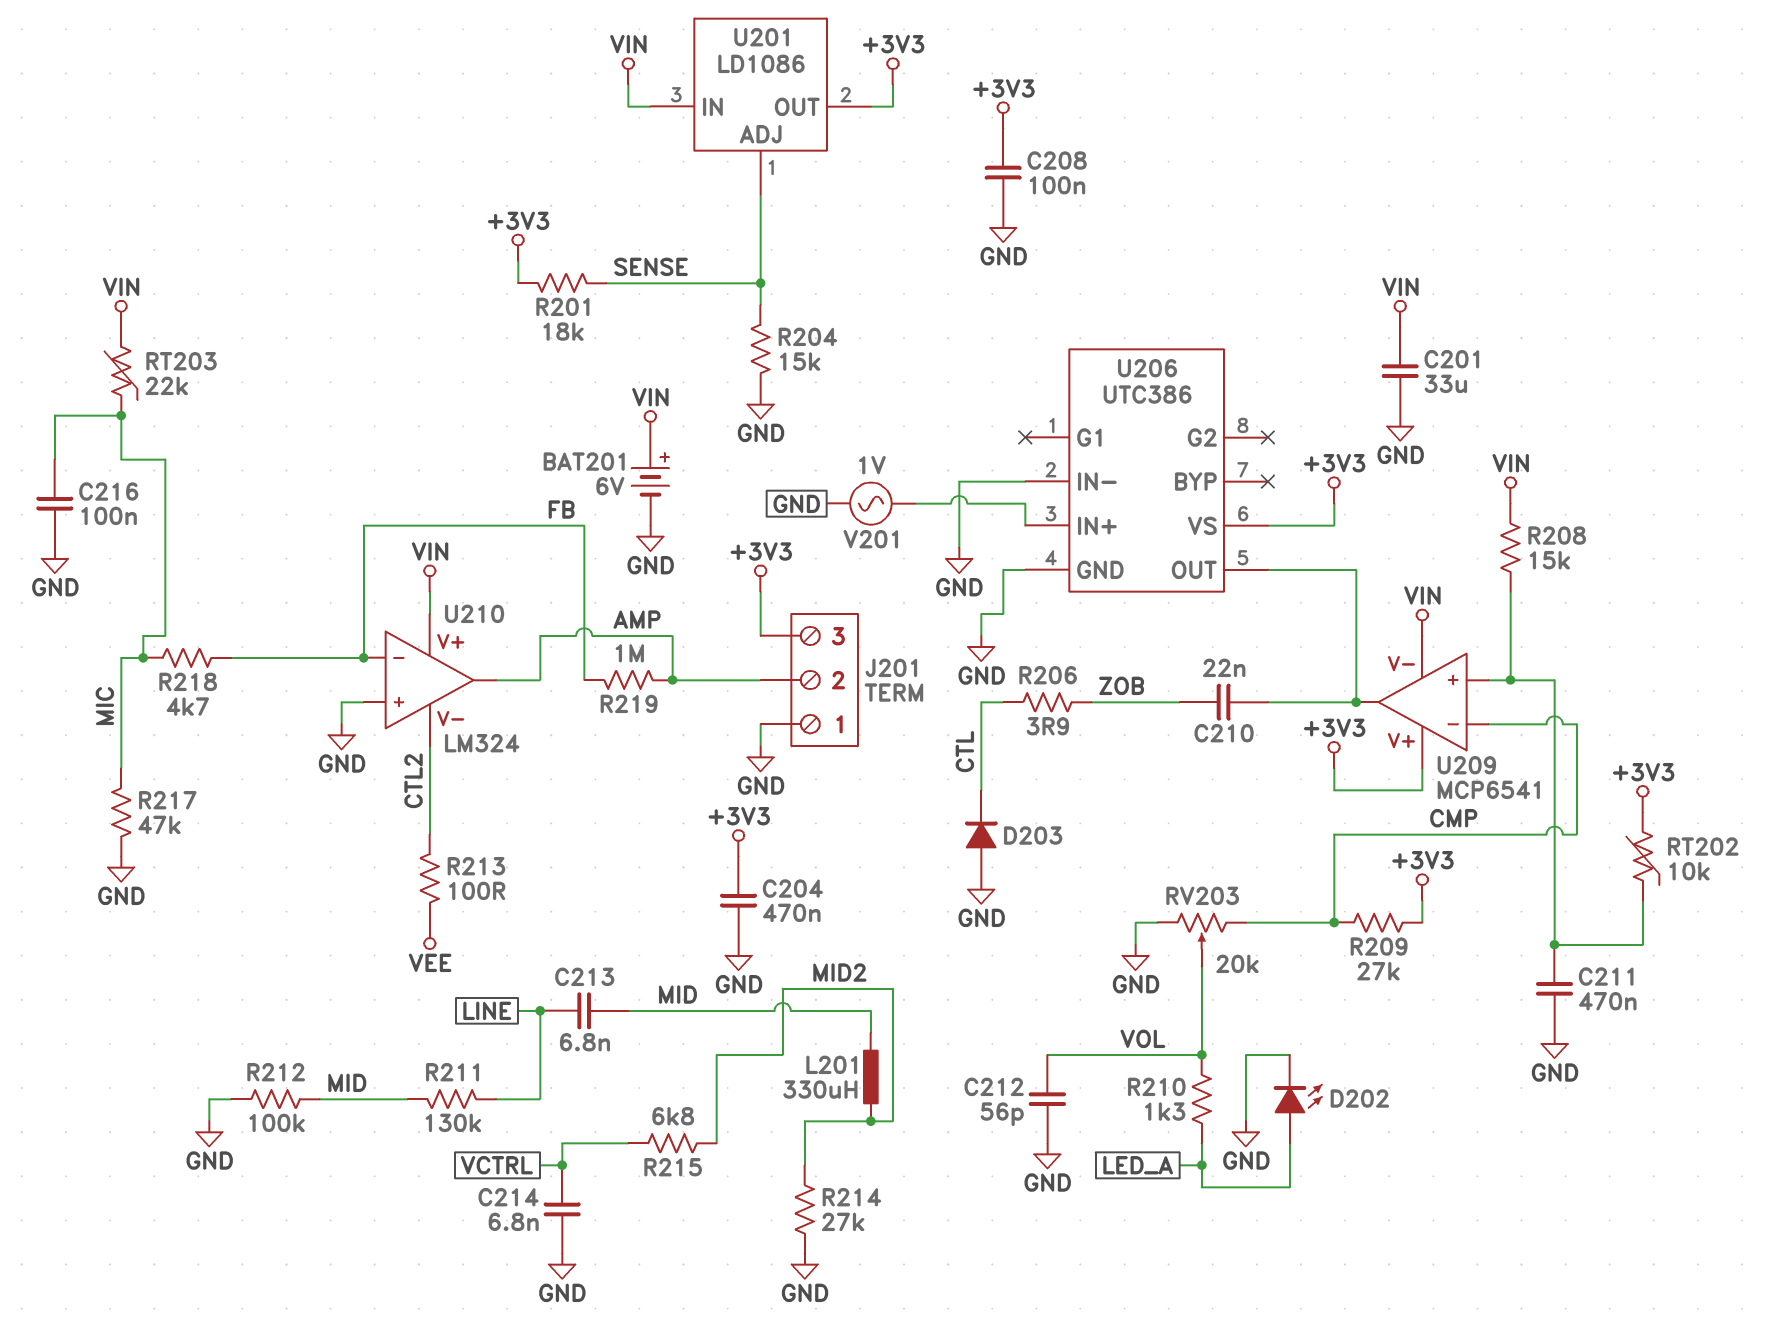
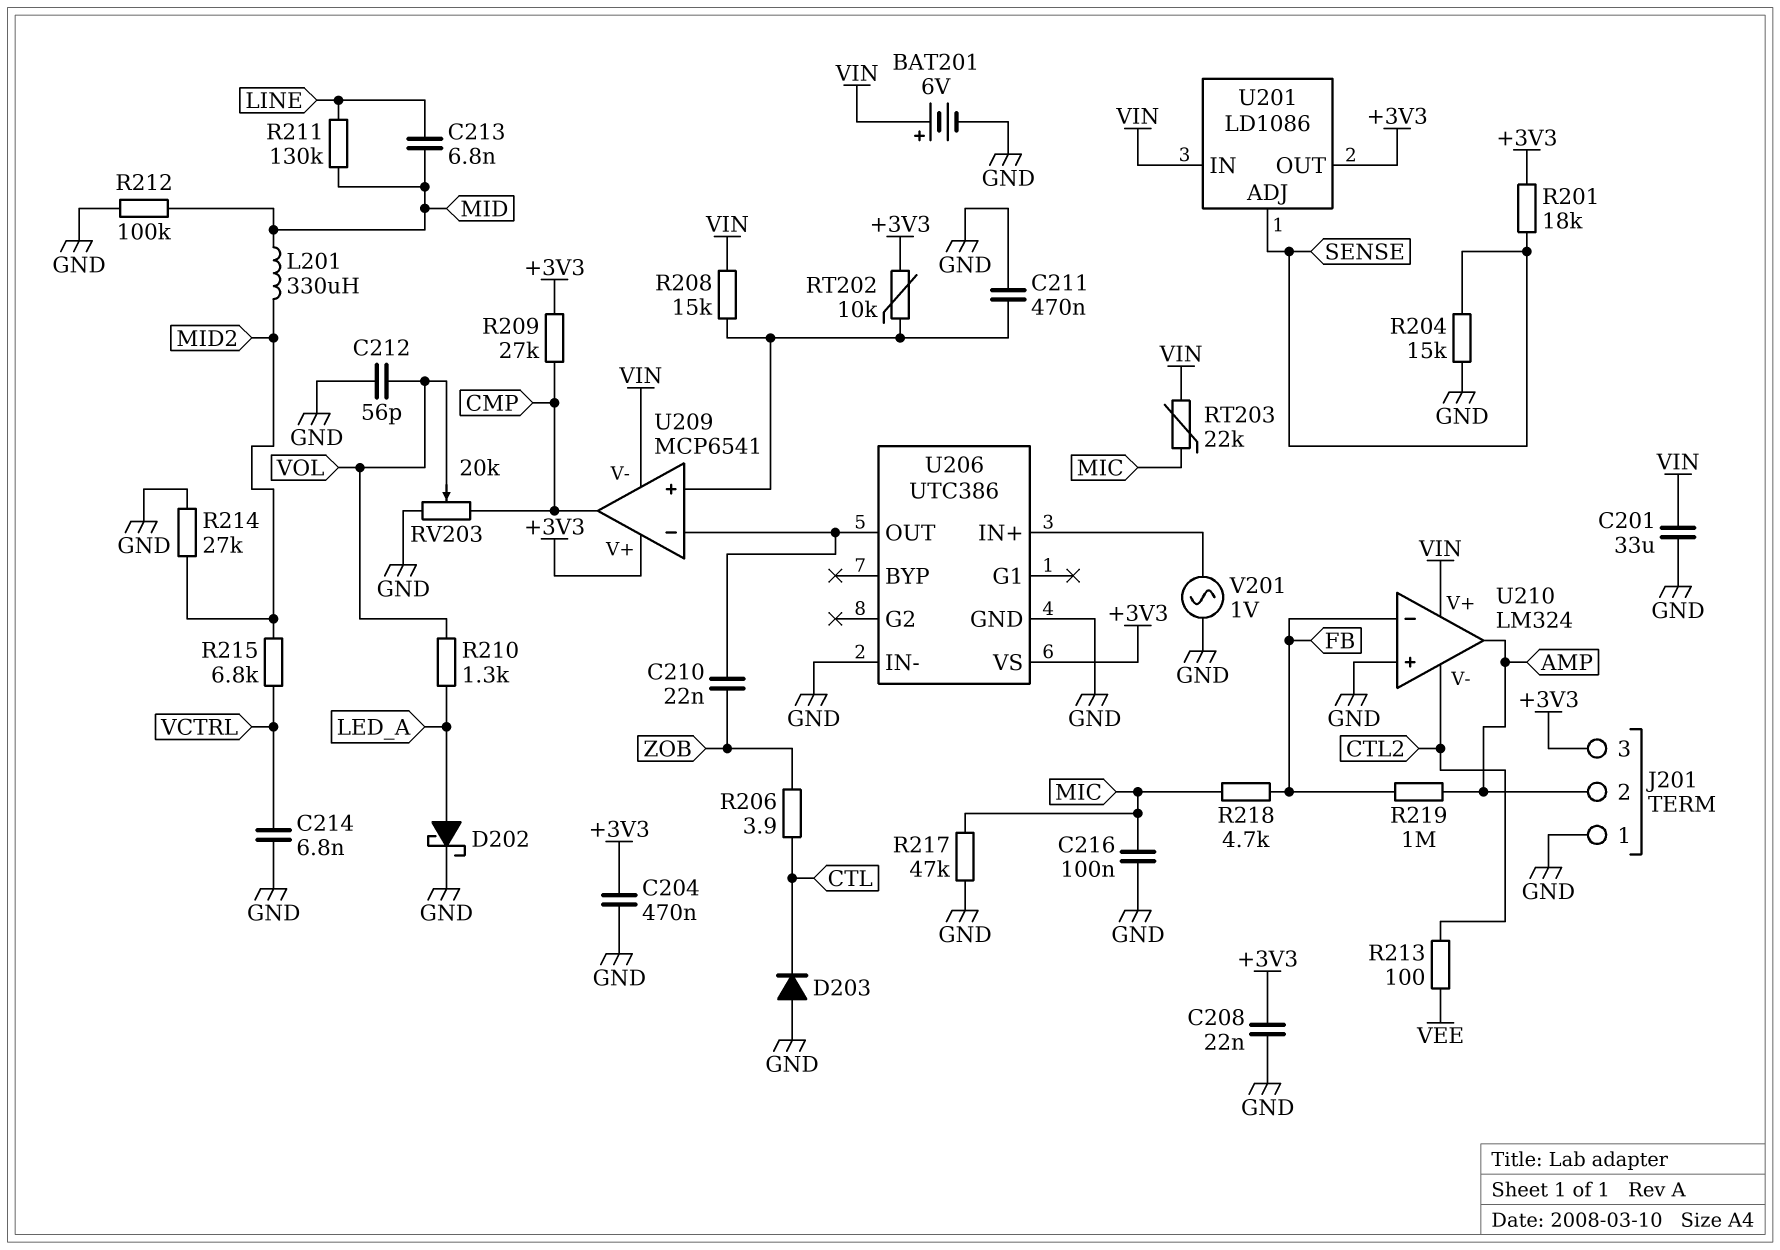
C208: 100nF (+3V3, GND) -> 22nF (+3V3, GND)
D202: LED (A LED_A, K GND) -> schottky (A LED_A, K GND)
U209 pin in-: CMP -> U206/OUT
U209 pin out: U206/OUT -> CMP

